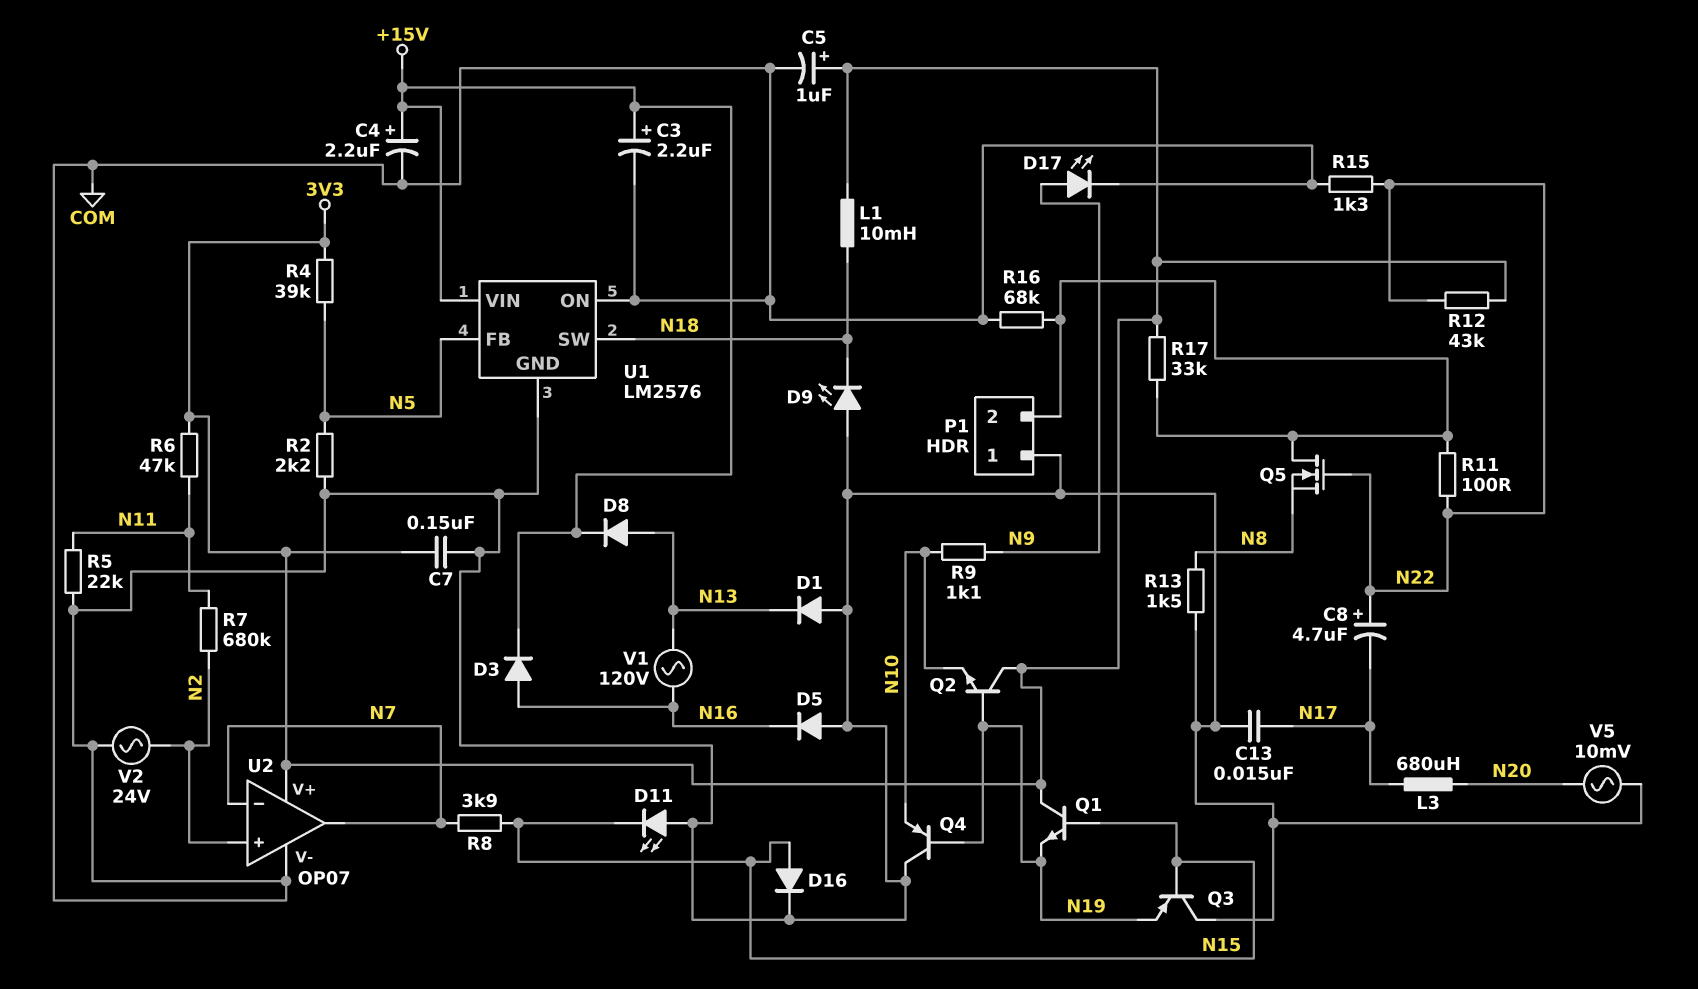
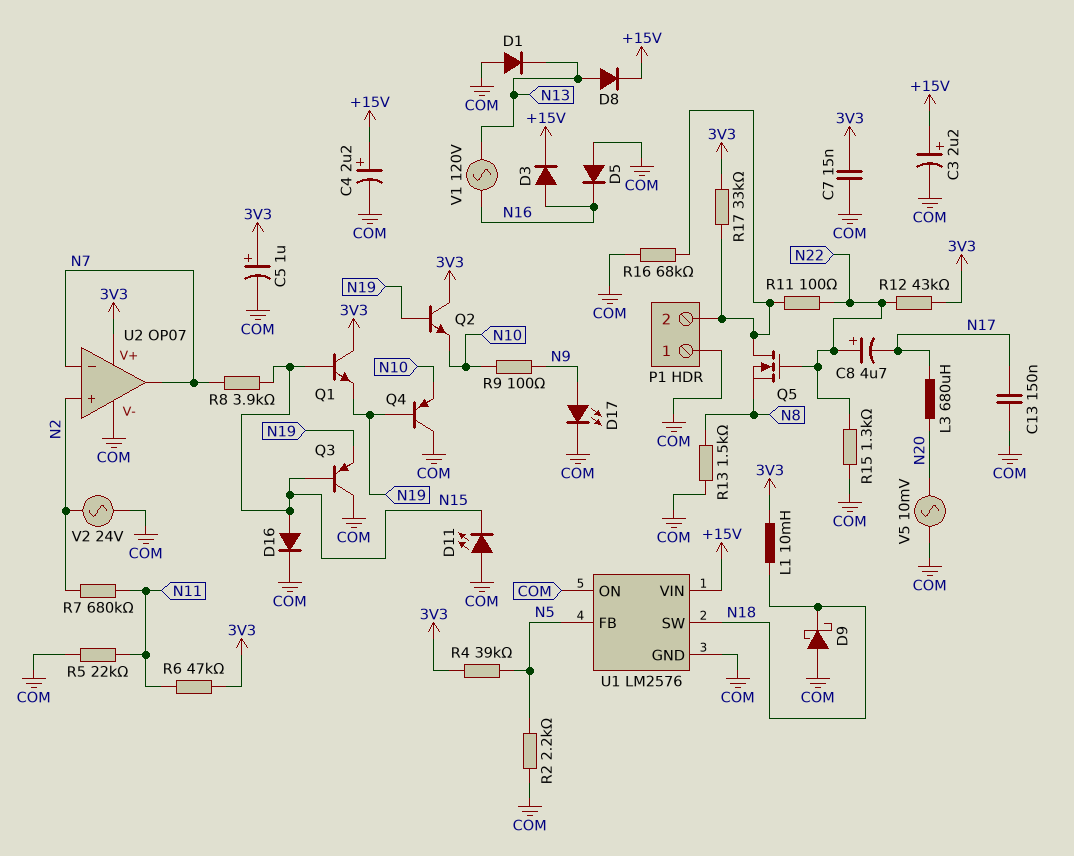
C7: 150nF (3V3, COM) -> 15nF (3V3, COM)
C13: 15nF (COM, N17) -> 150nF (COM, N17)
D9: LED (A COM, K N18) -> schottky (A COM, K N18)
R9: 1.1k (N9, N10) -> 100 (N9, N10)

